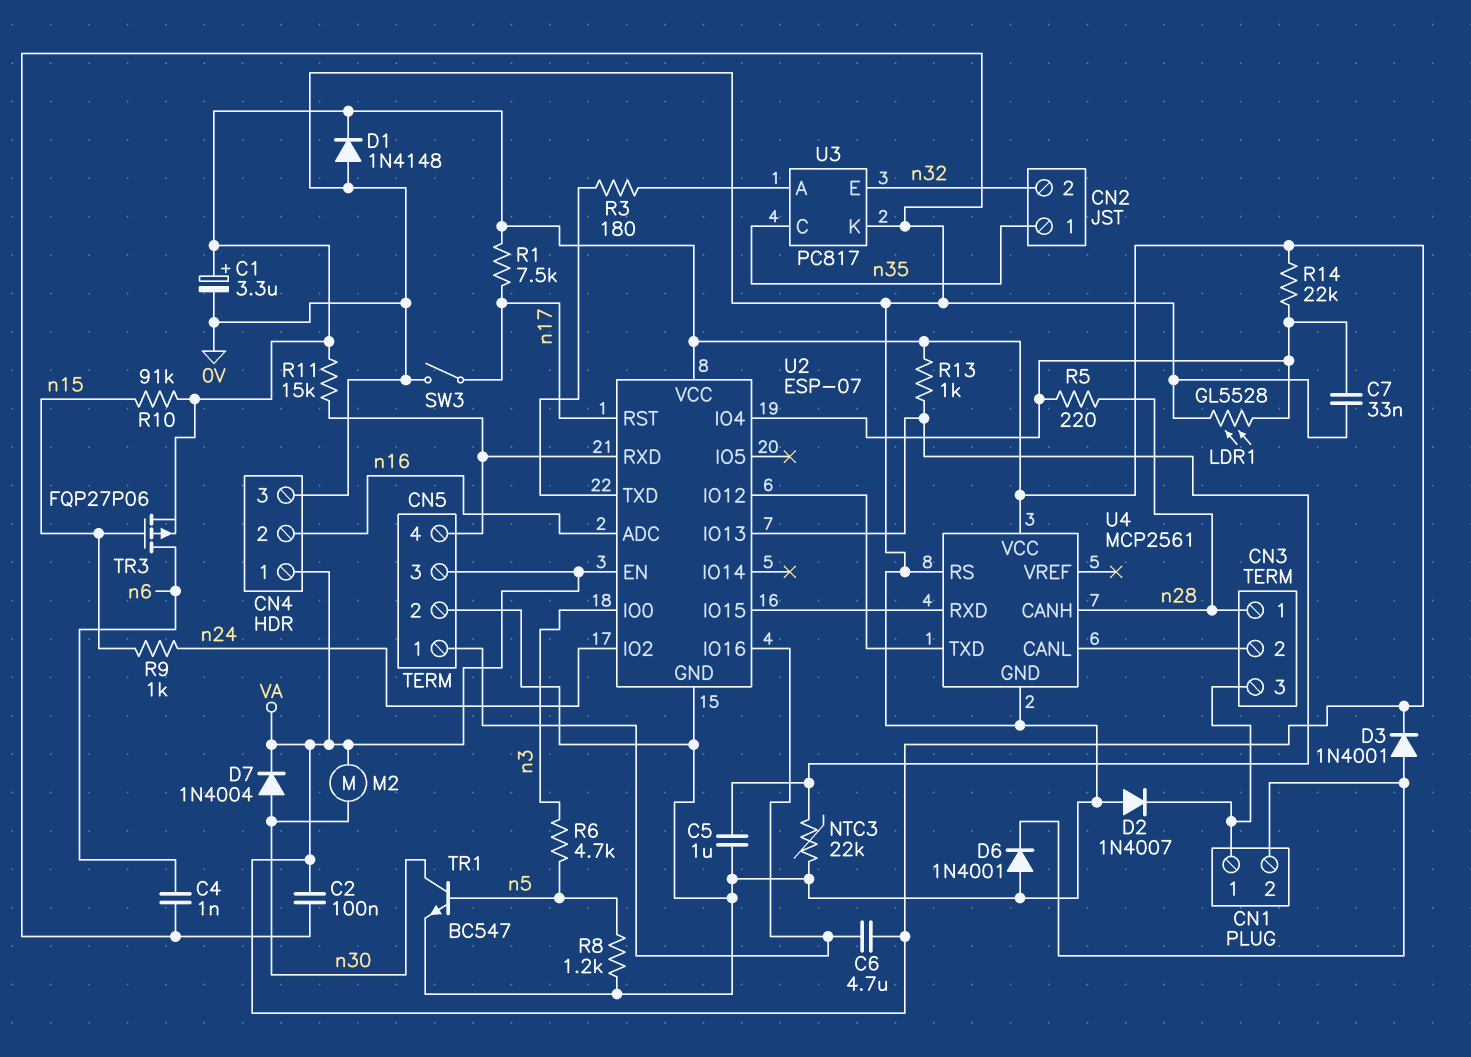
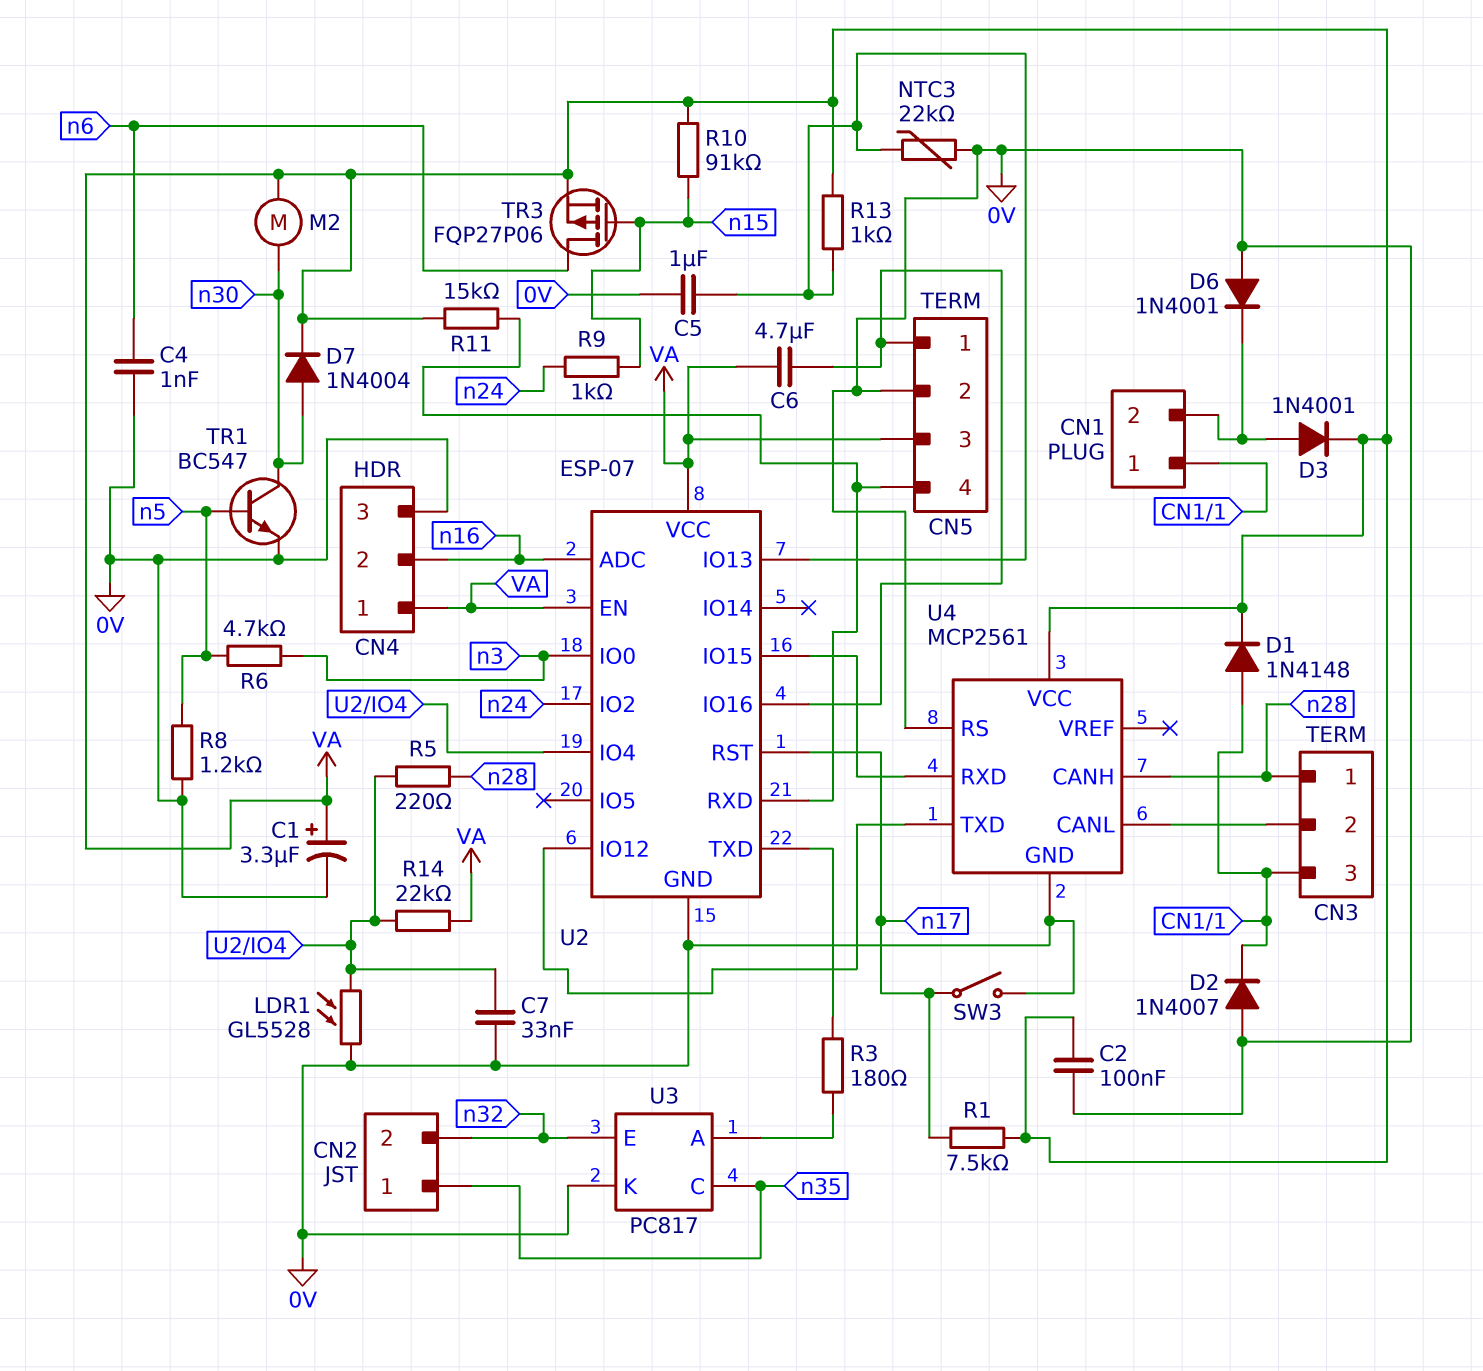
D1: diode 1N4148 (A 0V, K VA) -> diode 1N4148 (A CN1/1, K VA)

